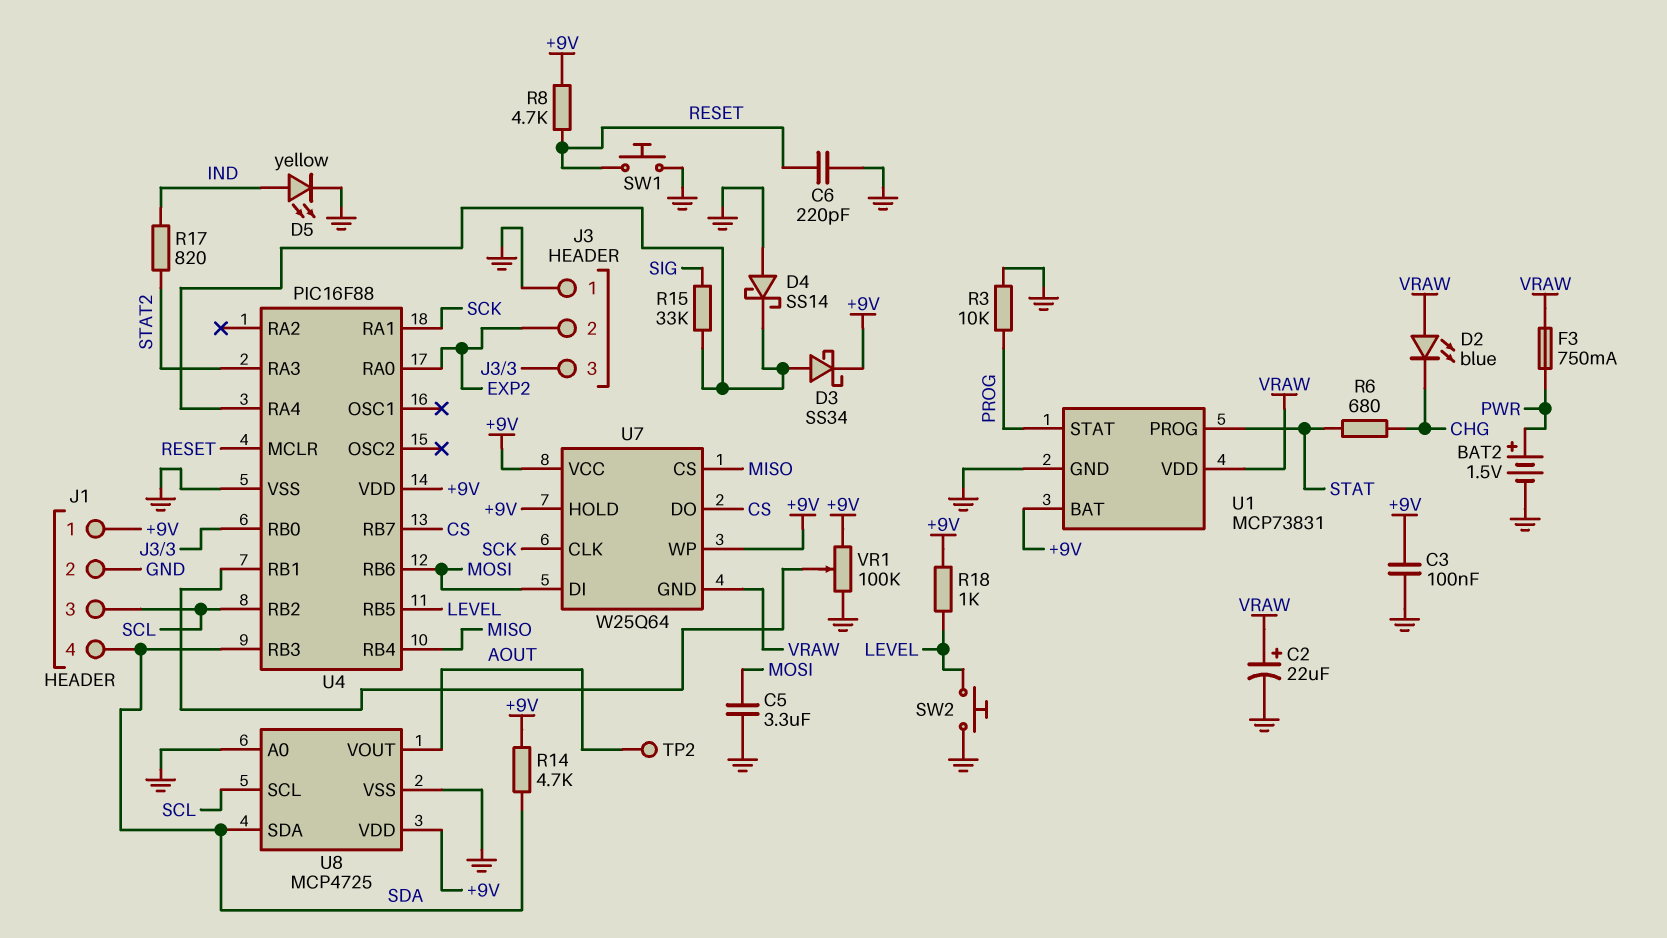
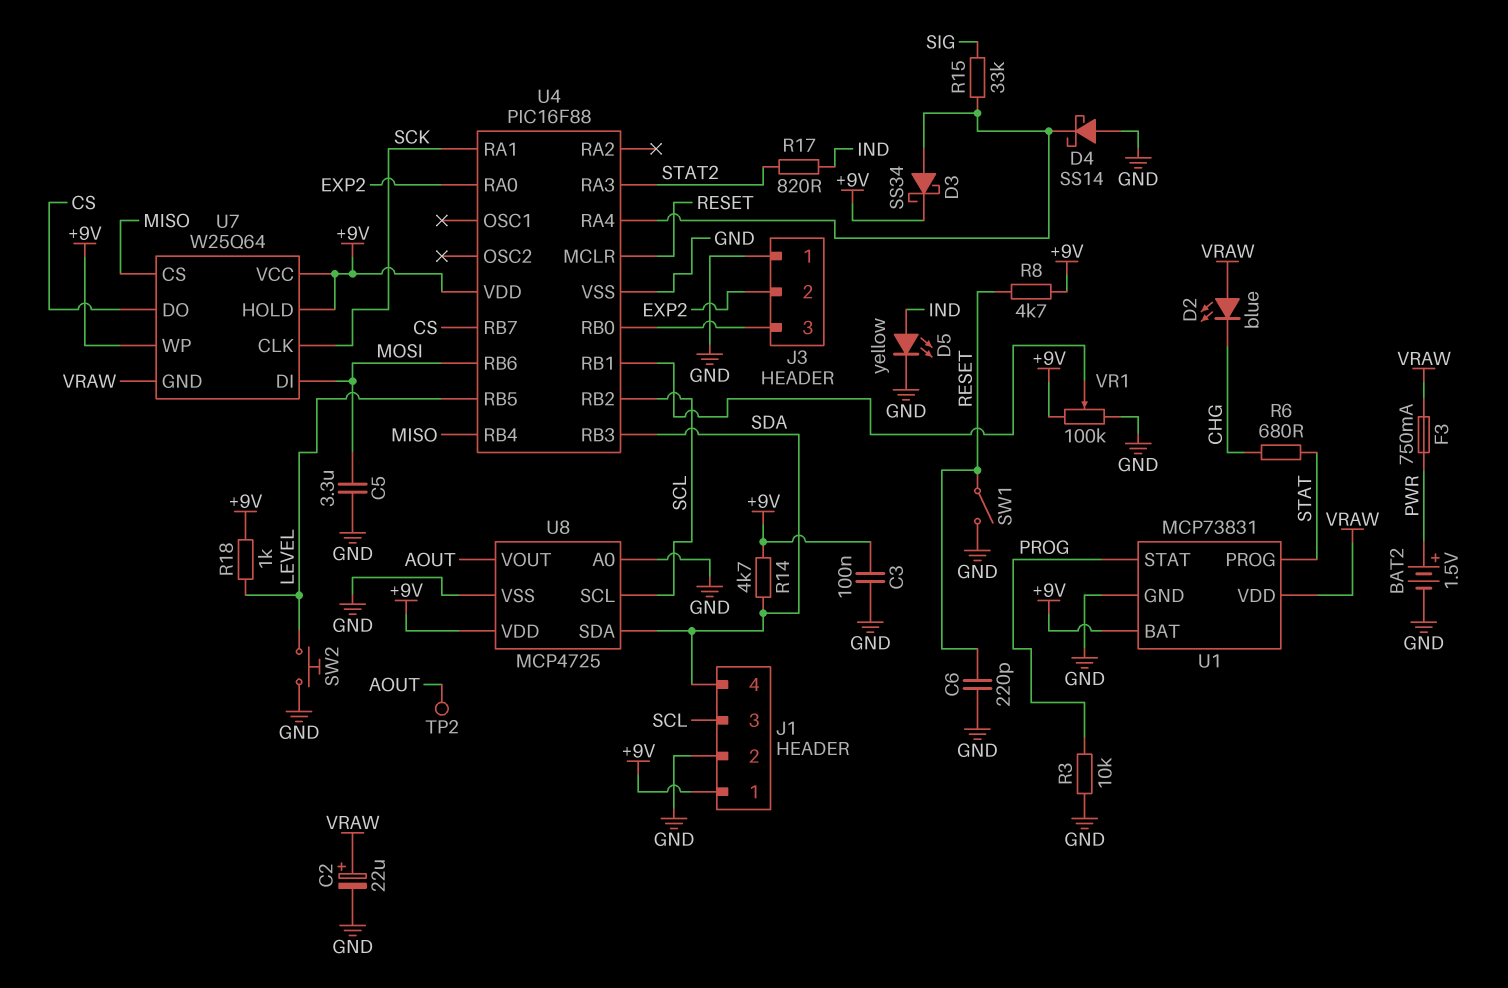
SW1: button (GND, RESET) -> switch (GND, RESET)

